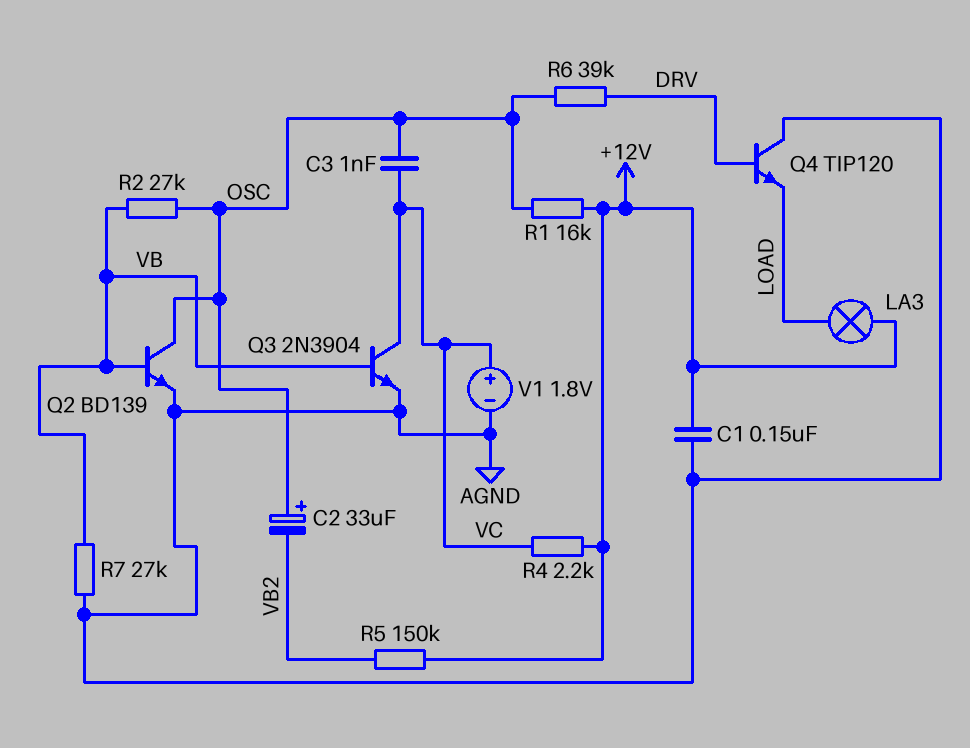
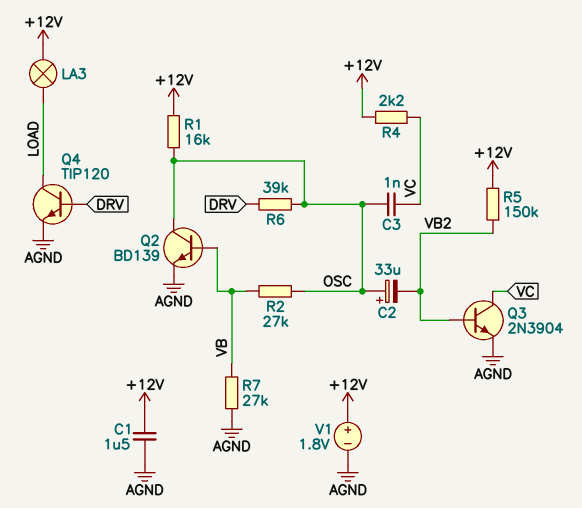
C1: 150nF (+12V, AGND) -> 1.5uF (+12V, AGND)
Q3: NPN 2N3904 (B VB, C VC, E AGND) -> NPN 2N3904 (B VB2, C VC, E AGND)
Q4: NPN TIP120 (B DRV, C AGND, E LOAD) -> NPN TIP120 (B DRV, C LOAD, E AGND)
V1: 1.8V (plus VC, minus AGND) -> 1.8V (plus +12V, minus AGND)

